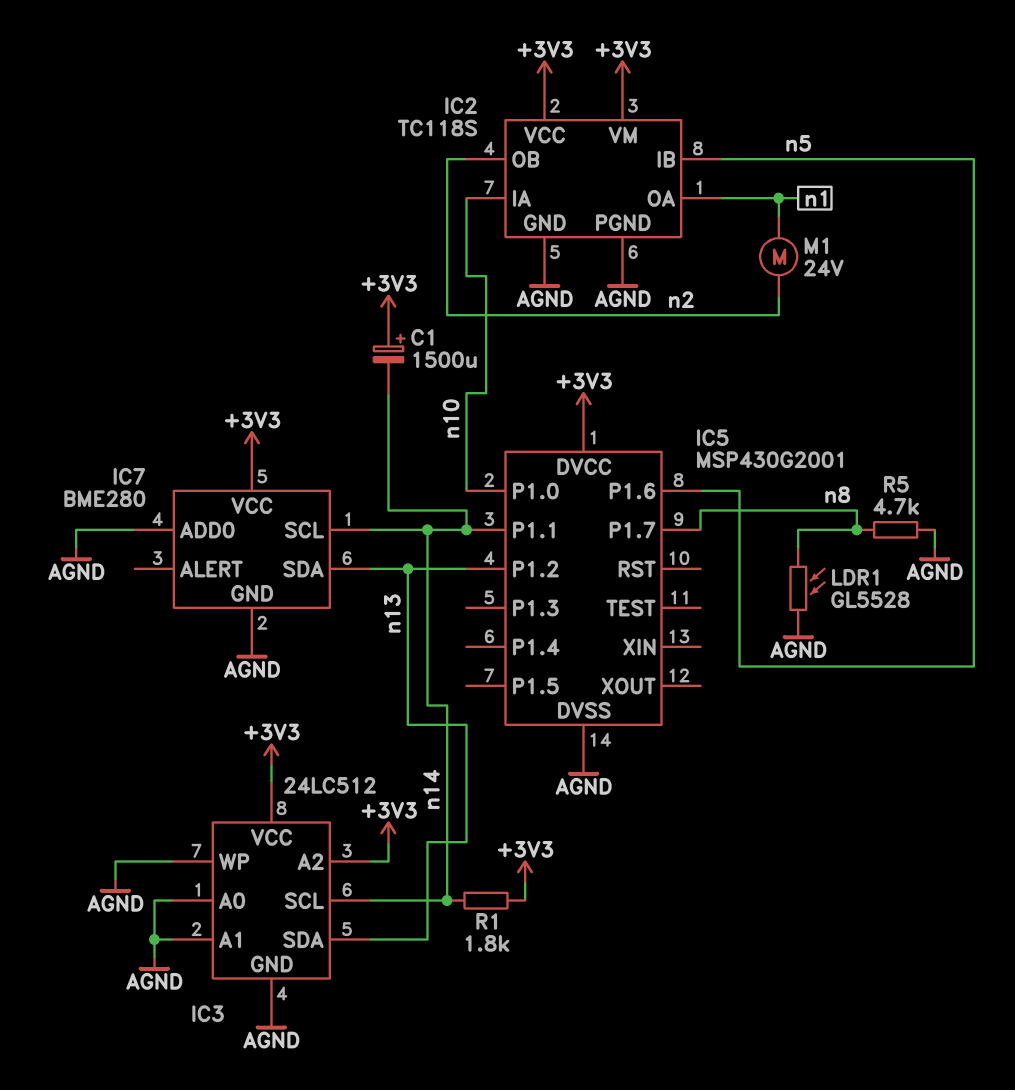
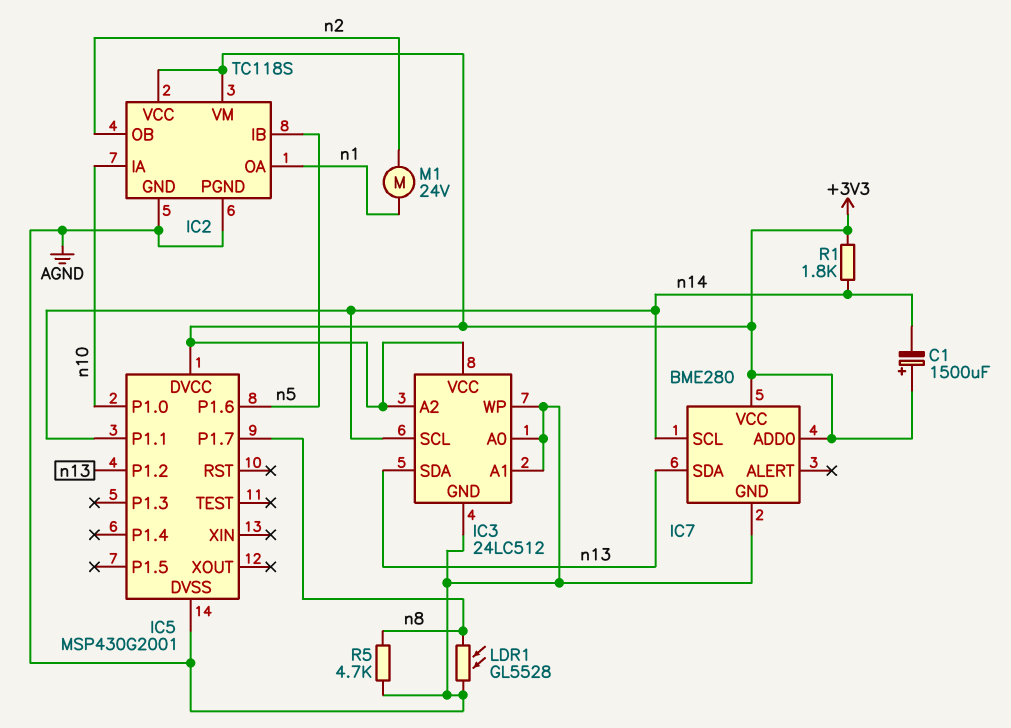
IC7 pin ADD0: AGND -> +3V3

